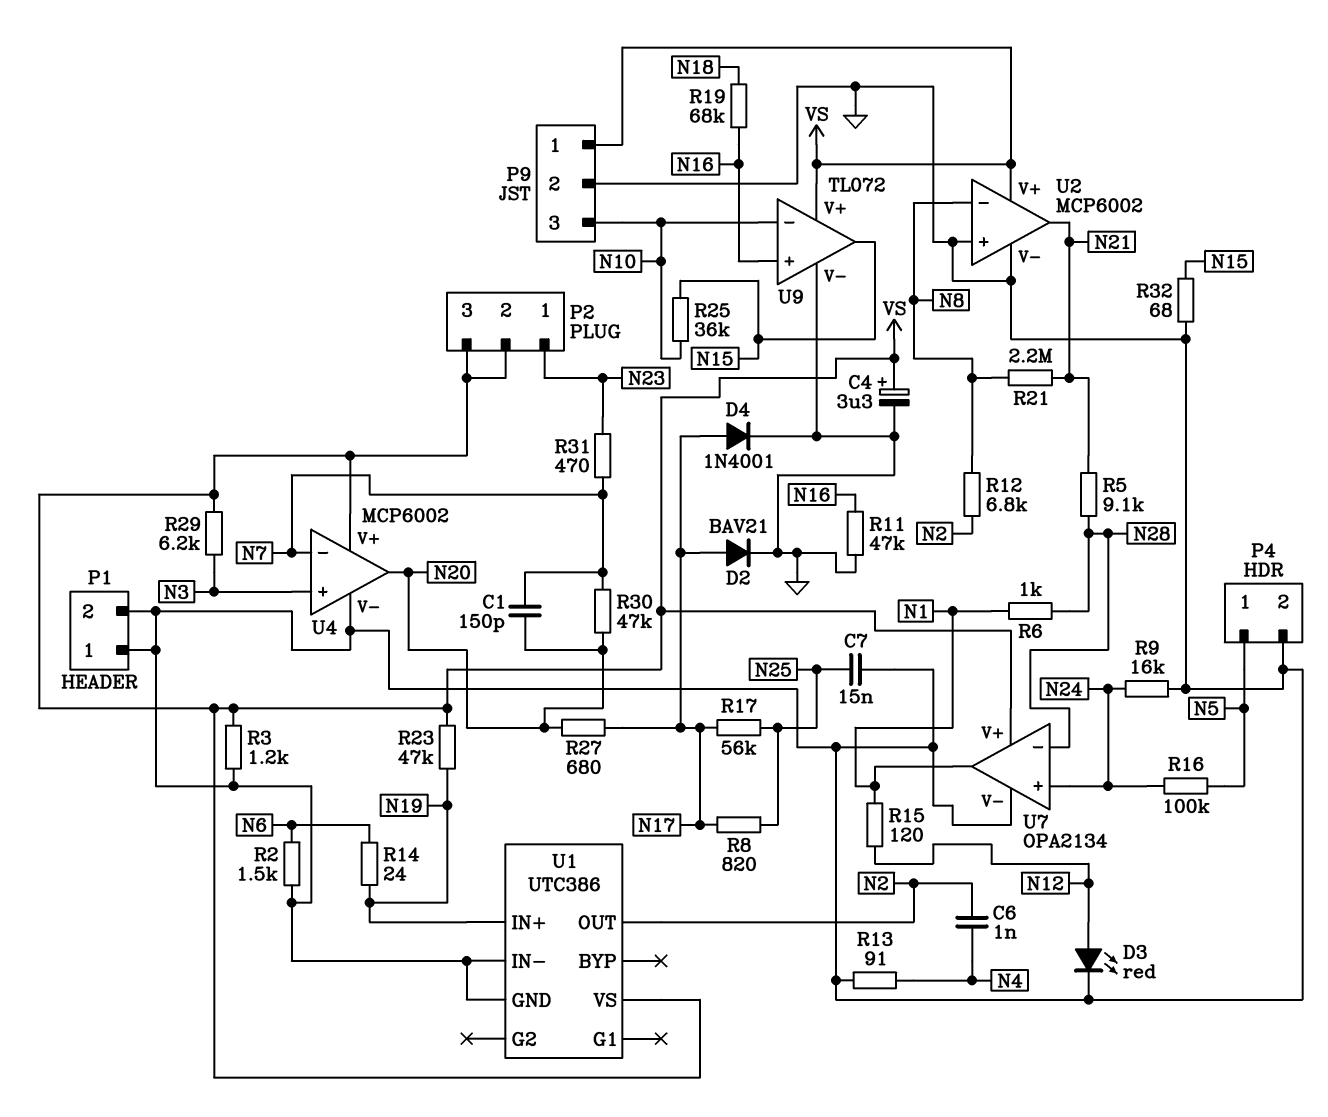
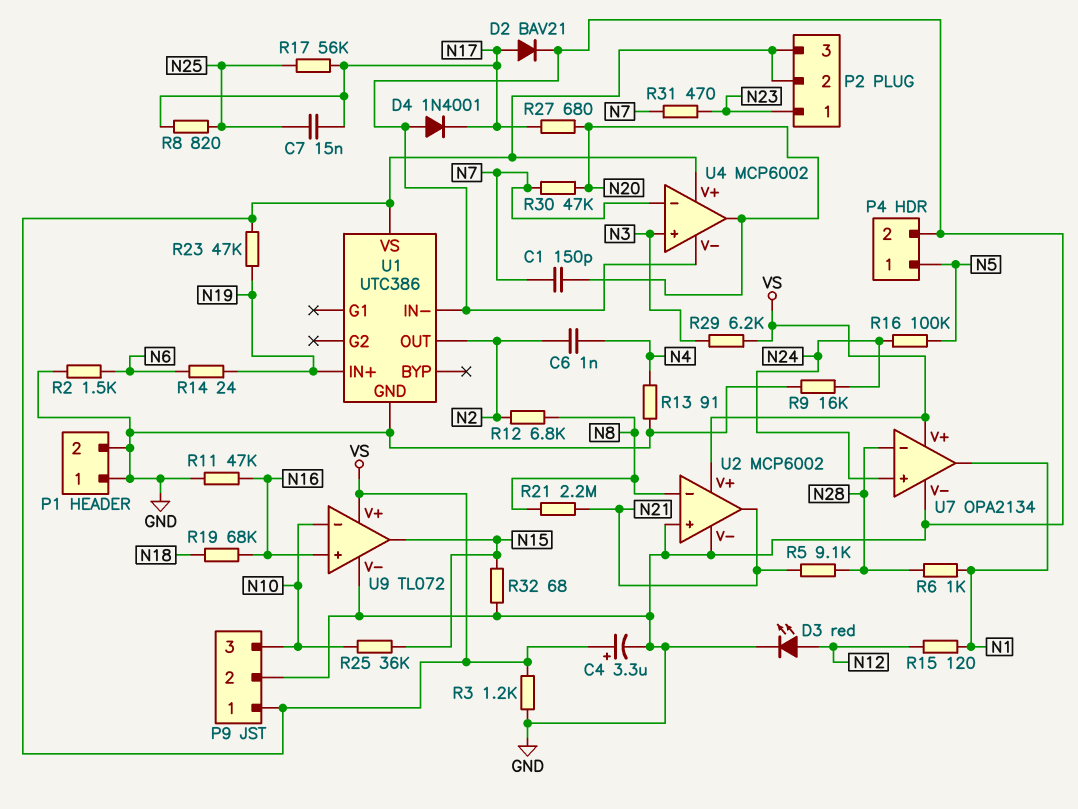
C7: 15nF (GND, N25) -> 15nF (N17, N25)
D4: diode 1N4001 (A N17, K GND) -> diode 1N4001 (A GND, K N17)

